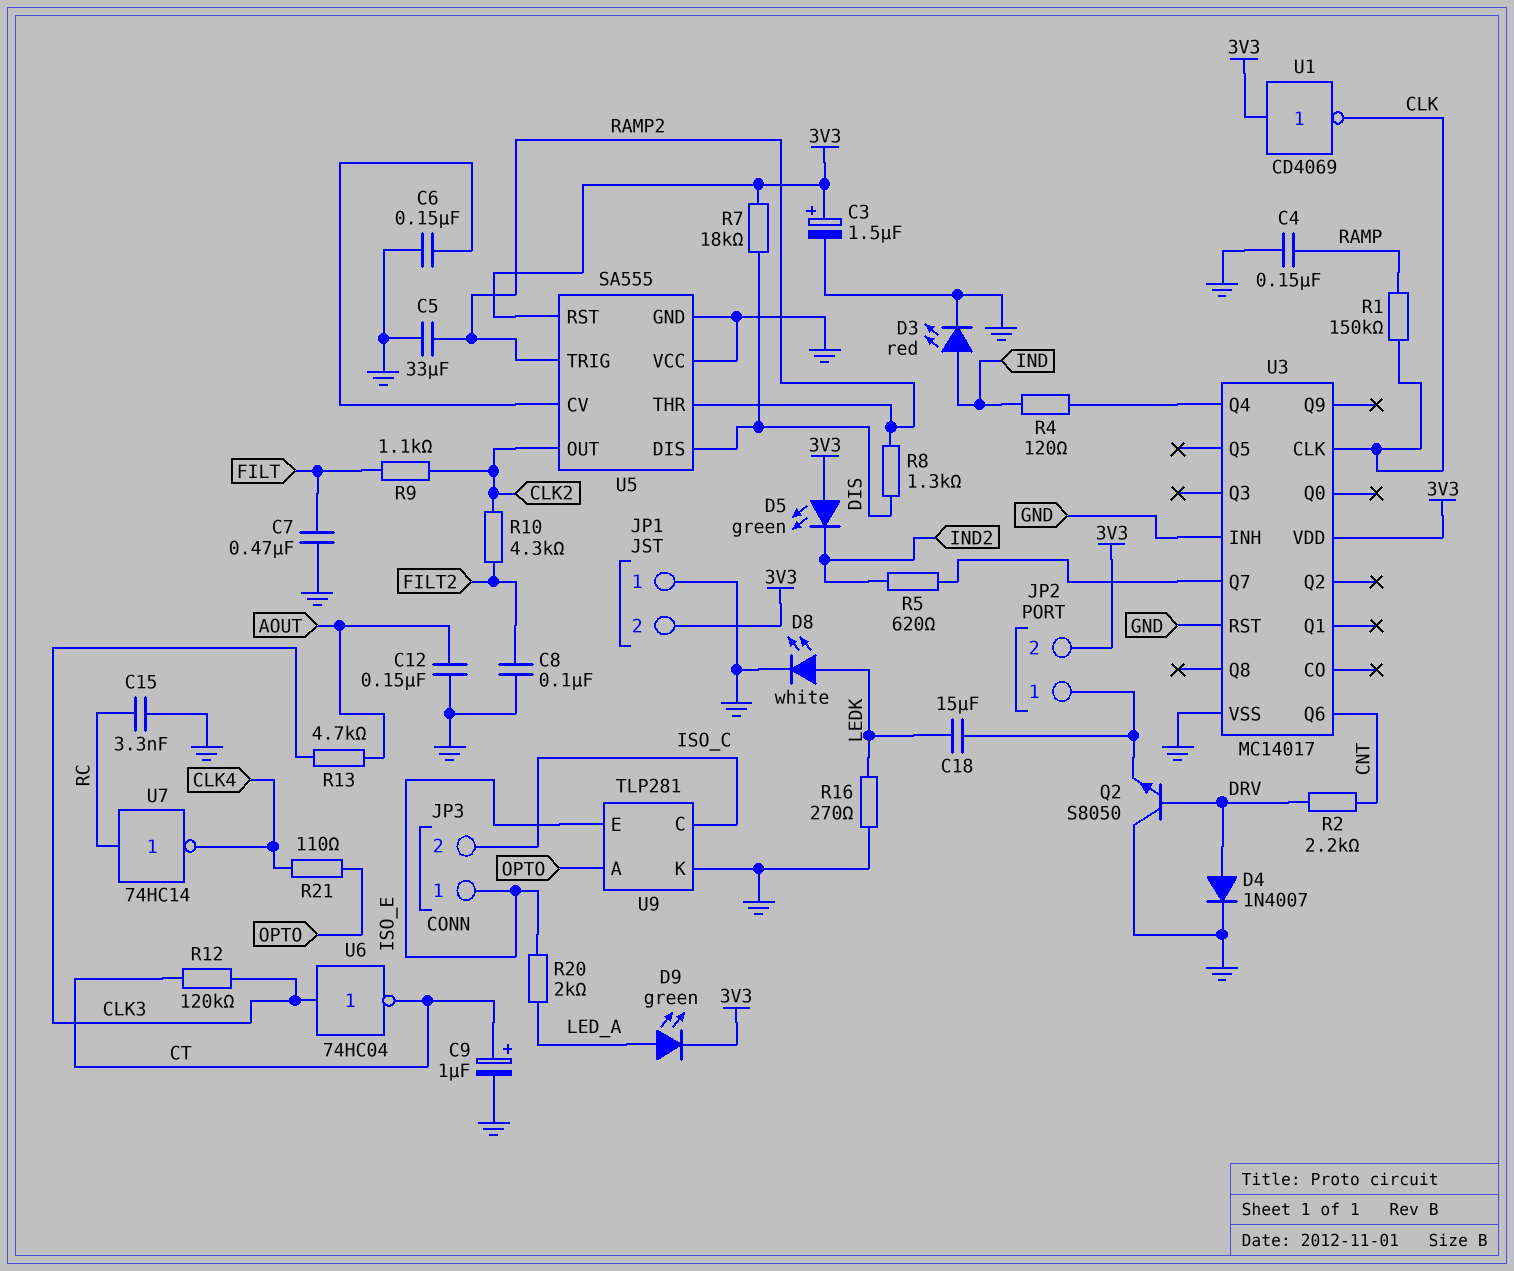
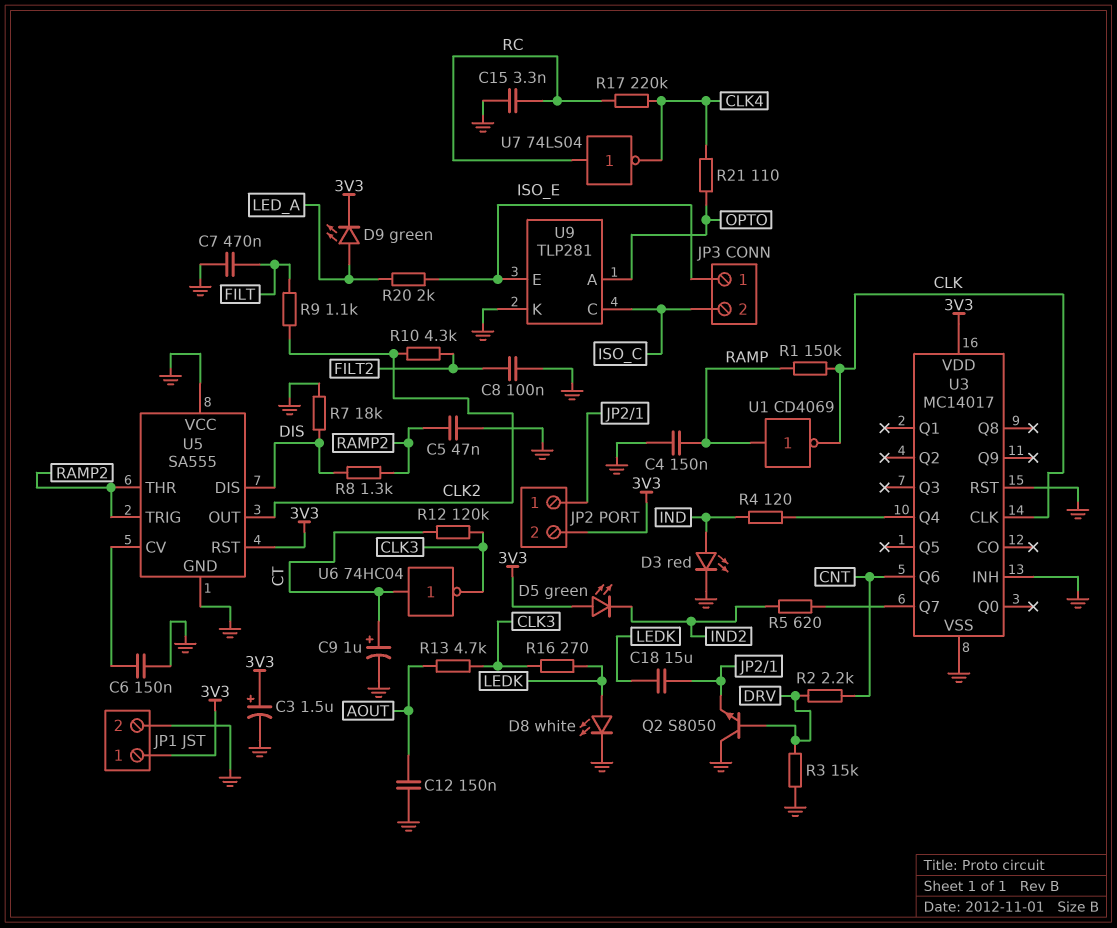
C5: 33uF (GND, RAMP2) -> 47nF (GND, RAMP2)
D4: diode 1N4007 (A DRV, K GND) -> none
JP1 pin 1: GND -> 3V3
JP1 pin 2: 3V3 -> GND
R3: none -> 15k (DRV, GND)
R7: 18k (3V3, DIS) -> 18k (DIS, GND)
R16: 270 (GND, LEDK) -> 270 (CLK3, LEDK)
R17: none -> 220k (CLK4, RC)
U1: NOT CD4069 (in 3V3, out CLK) -> NOT CD4069 (in RAMP, out CLK)
U6: NOT 74HC04 (in CLK3, out CT) -> NOT 74HC04 (in CT, out CLK3)
U7: NOT 74HC14 (in RC, out CLK4) -> NOT 74LS04 (in RC, out CLK4)

